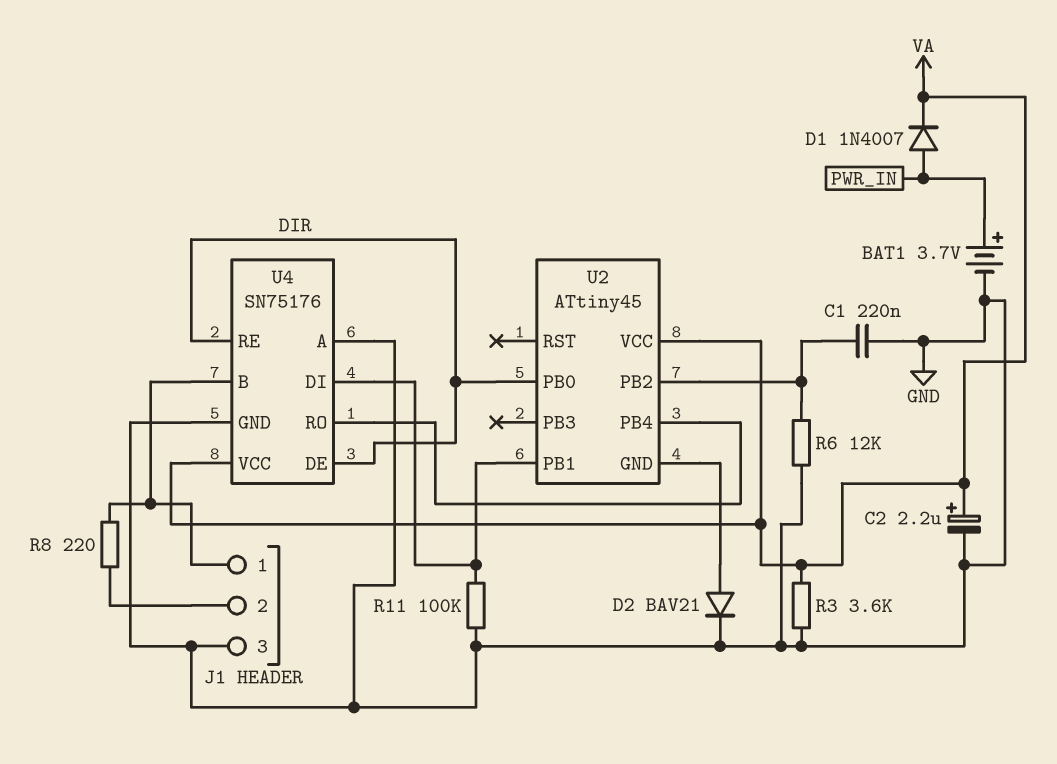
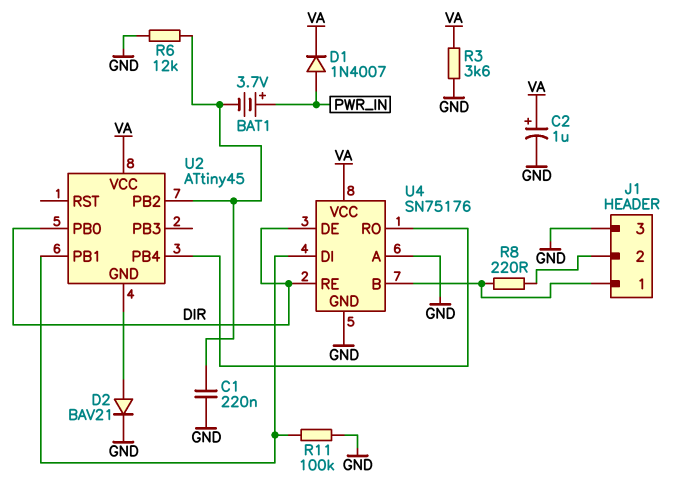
BAT1: 3.7V (plus PWR_IN, minus GND) -> 3.7V (plus PWR_IN, minus U2/PB2)
C2: 2.2uF (plus VA, minus GND) -> 1uF (plus VA, minus GND)

